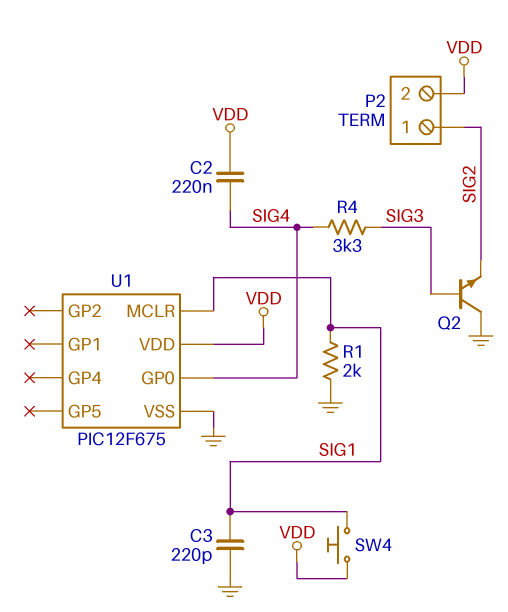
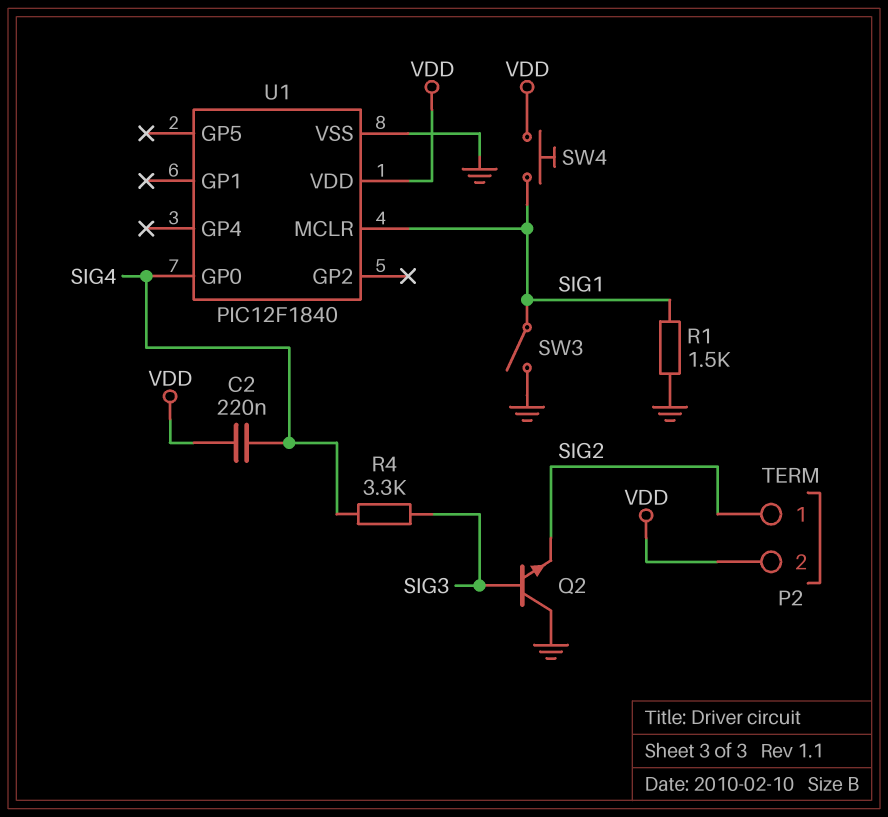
C3: 220pF (GND, SIG1) -> none
R1: 2k (GND, SIG1) -> 1.5k (GND, SIG1)
SW3: none -> switch (GND, SIG1)
U1: PIC12F675 -> PIC12F1840

